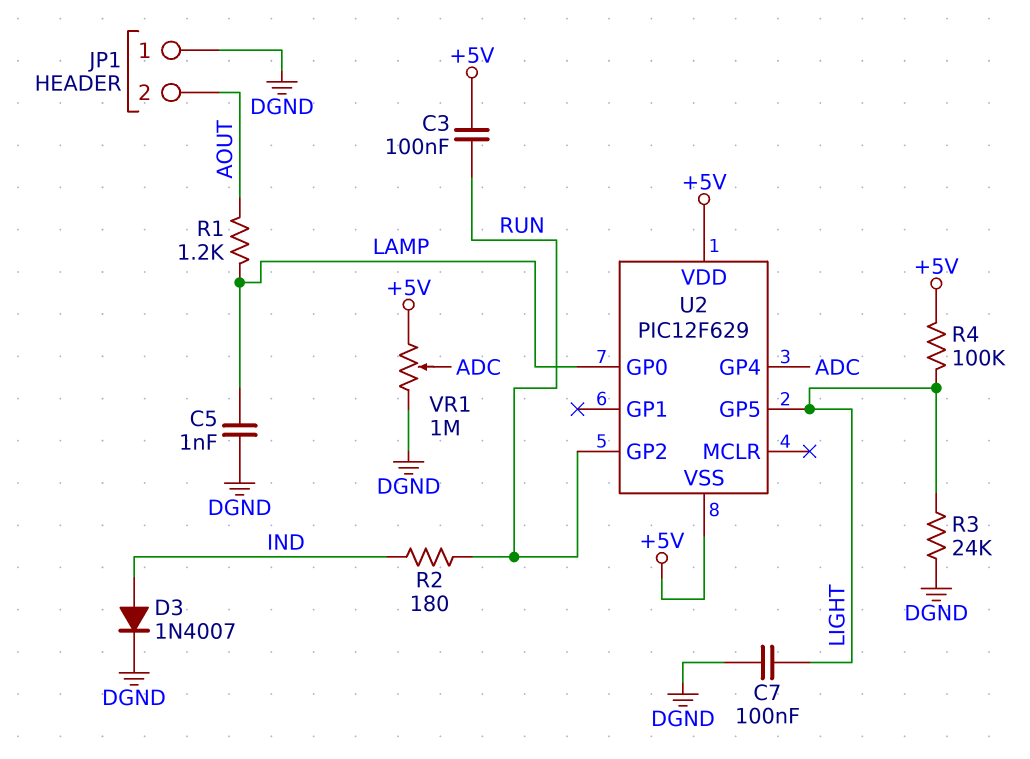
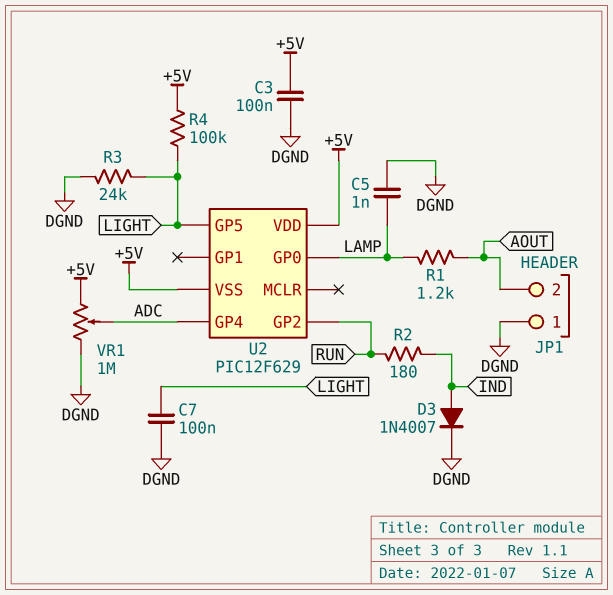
C3: 100nF (+5V, RUN) -> 100nF (+5V, DGND)

